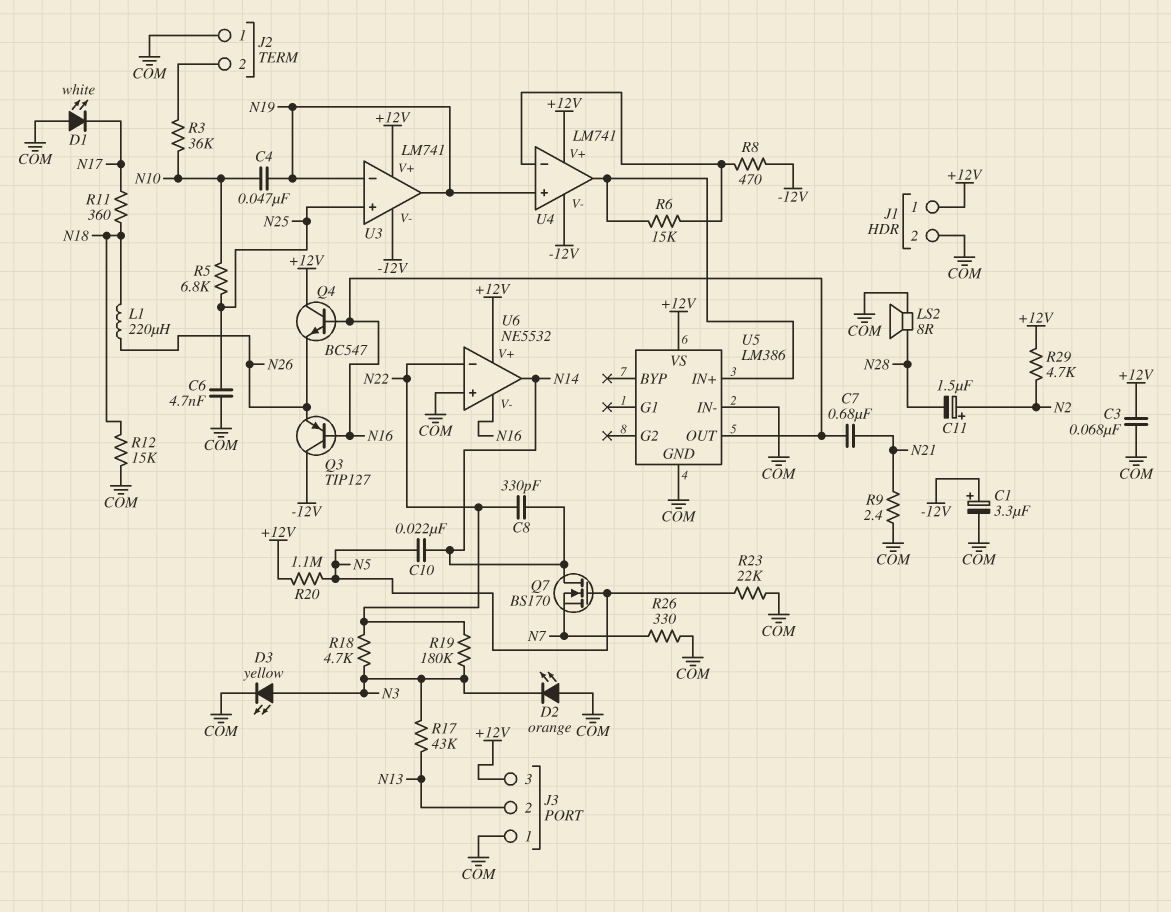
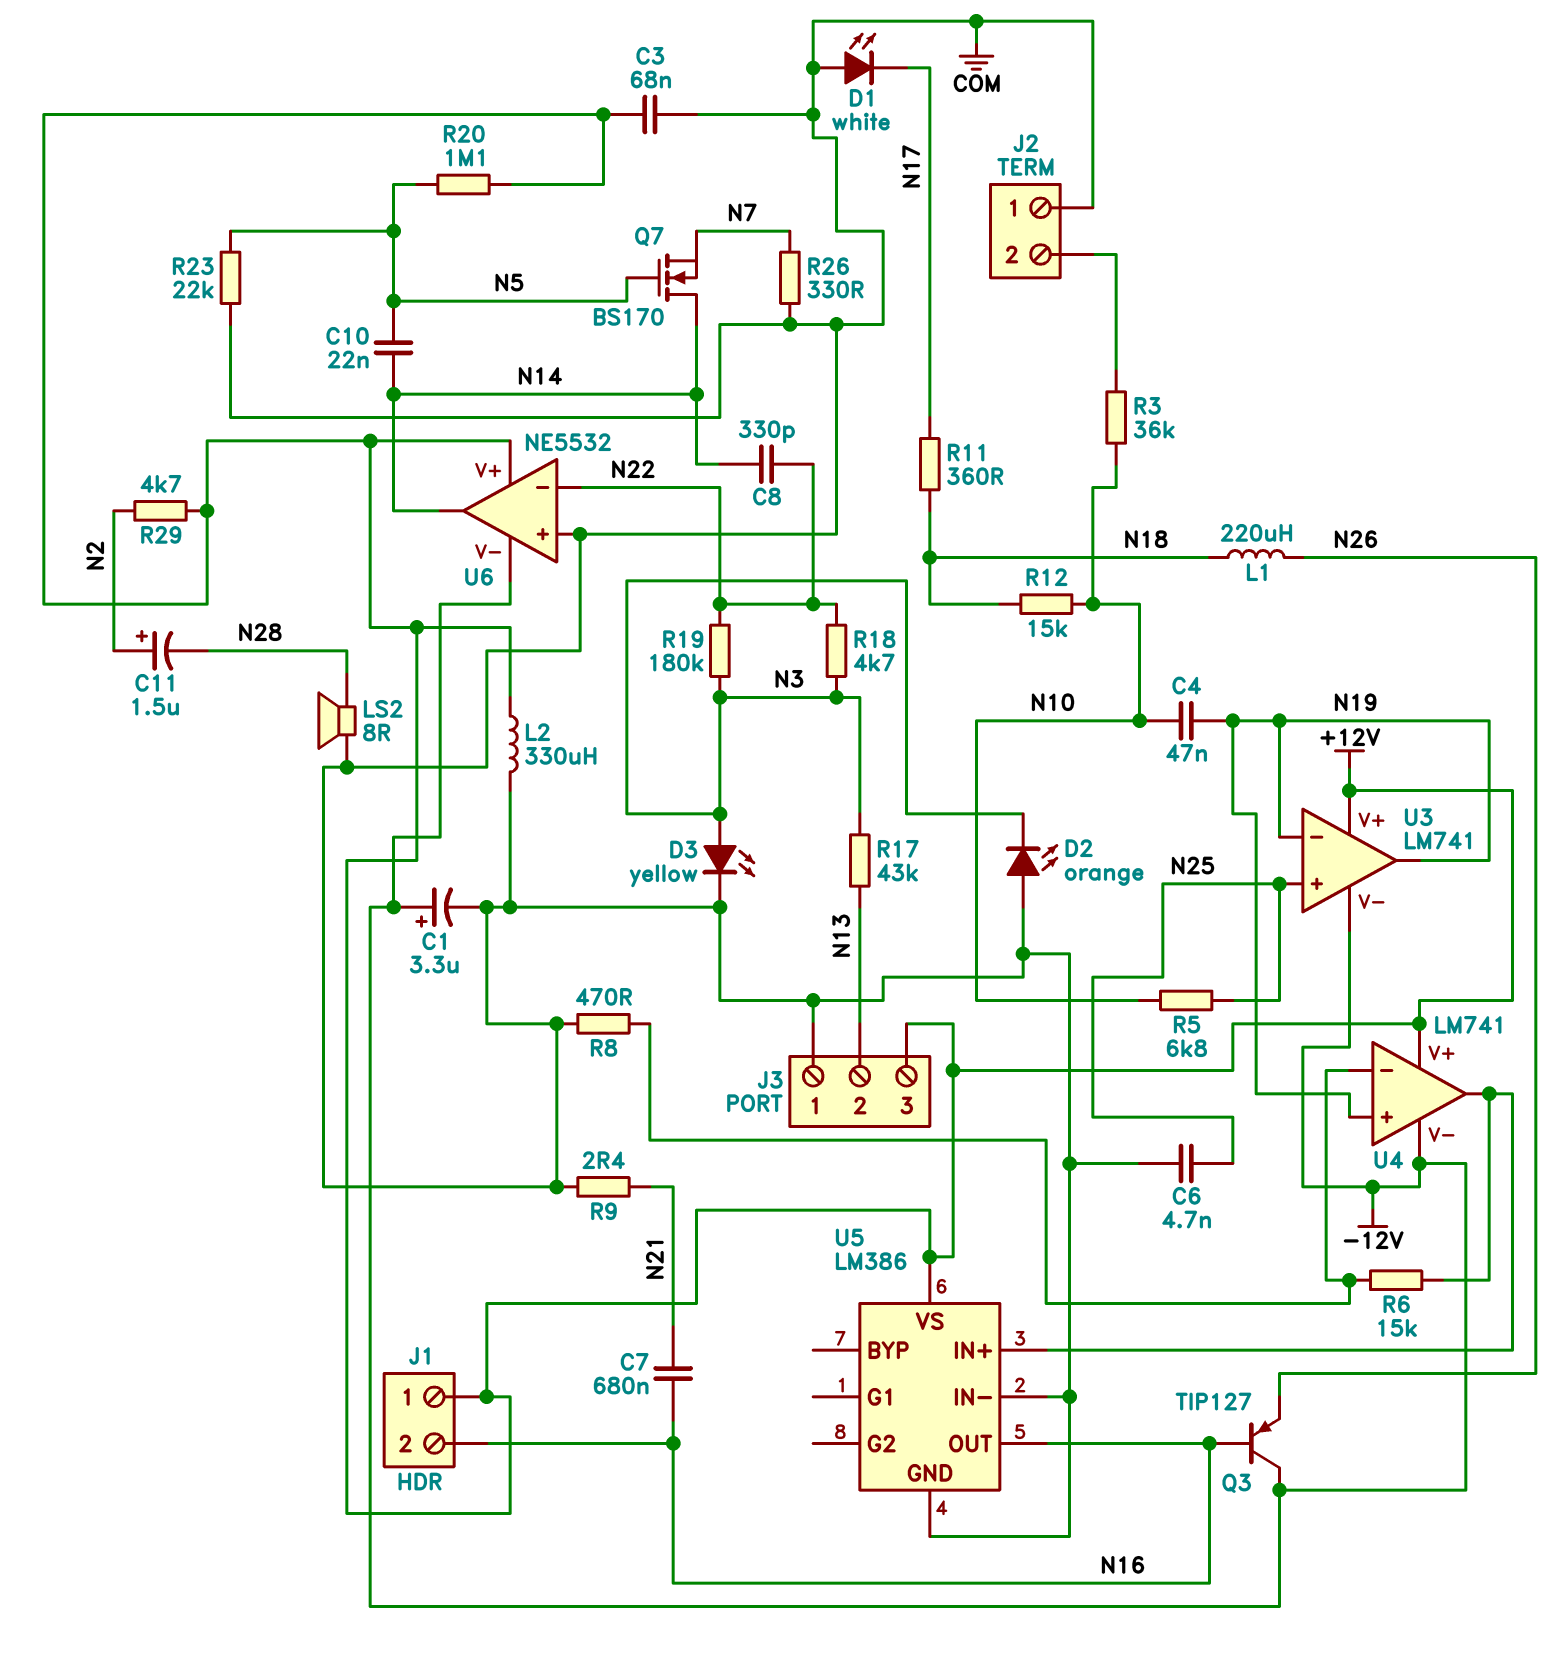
J1 pin 2: COM -> N16
L2: none -> 330uH (+12V, COM)
Q4: NPN BC547 (B N16, C +12V, E N26) -> none
R8: 470 (-12V, U4/in-) -> 470 (COM, U4/in-)
R12: 15k (COM, N18) -> 15k (N10, N18)
U6 pin V-: N16 -> -12V

